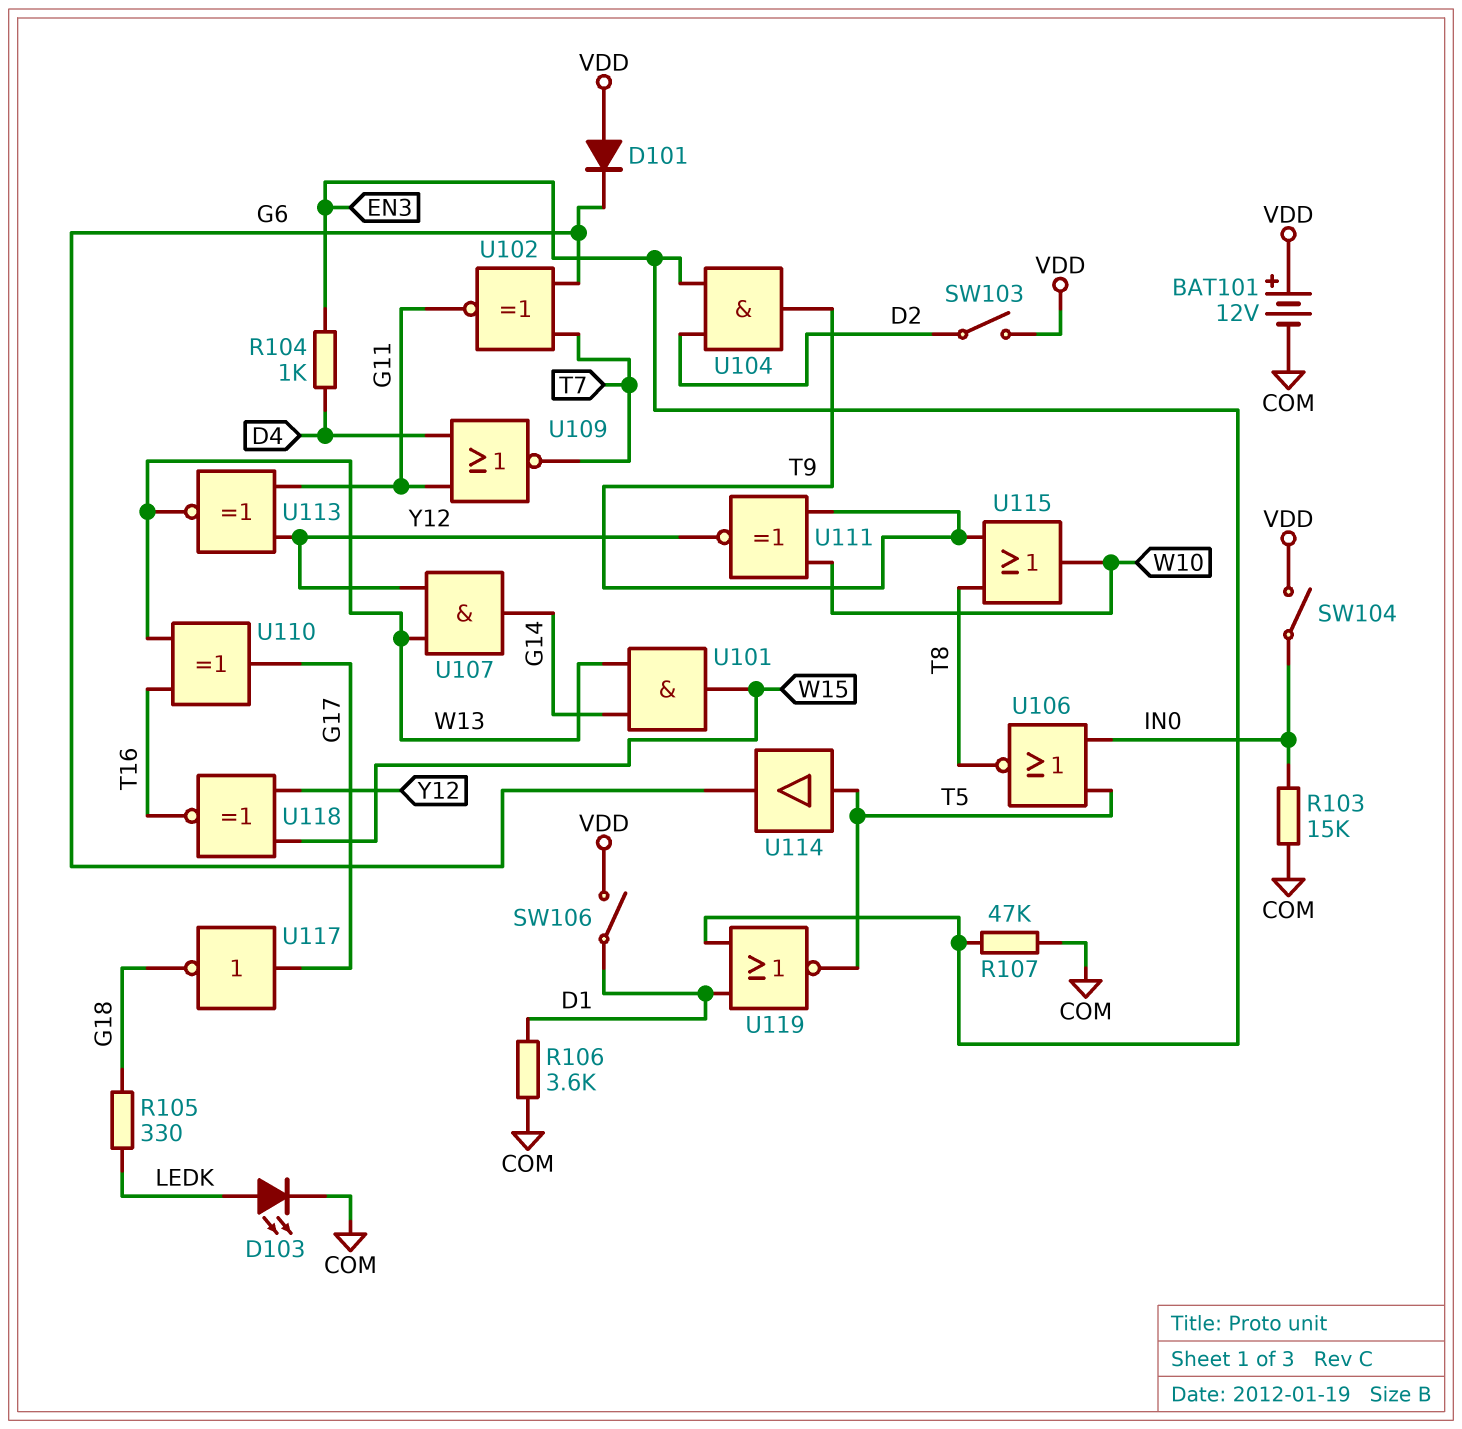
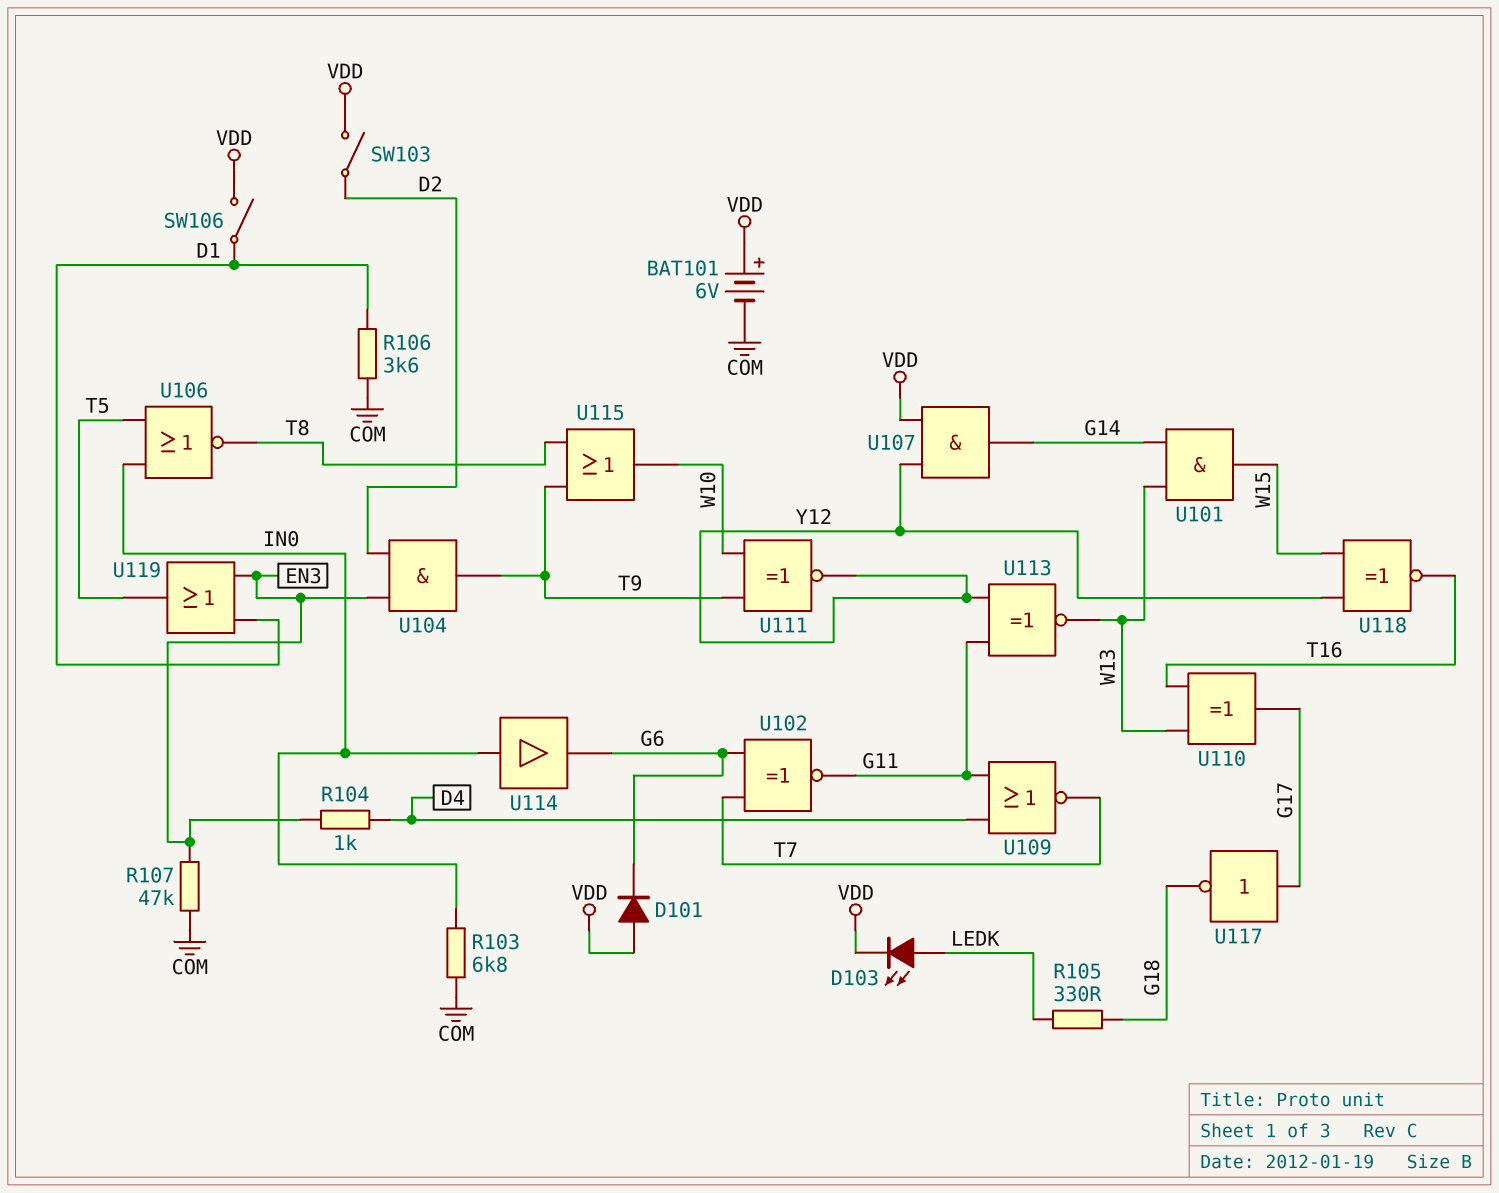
BAT101: 12V (plus VDD, minus COM) -> 6V (plus VDD, minus COM)
D103: LED (A LEDK, K COM) -> LED (A LEDK, K VDD)
R103: 15k (COM, IN0) -> 6.8k (COM, IN0)
SW104: switch (IN0, VDD) -> none
U107: AND (in W13, in Y12, out G14) -> AND (in VDD, in Y12, out G14)
U114: buffer (in T5, out G6) -> buffer (in IN0, out G6)
U119: NOR (in D1, in EN3, out T5) -> OR (in D1, in EN3, out T5)

